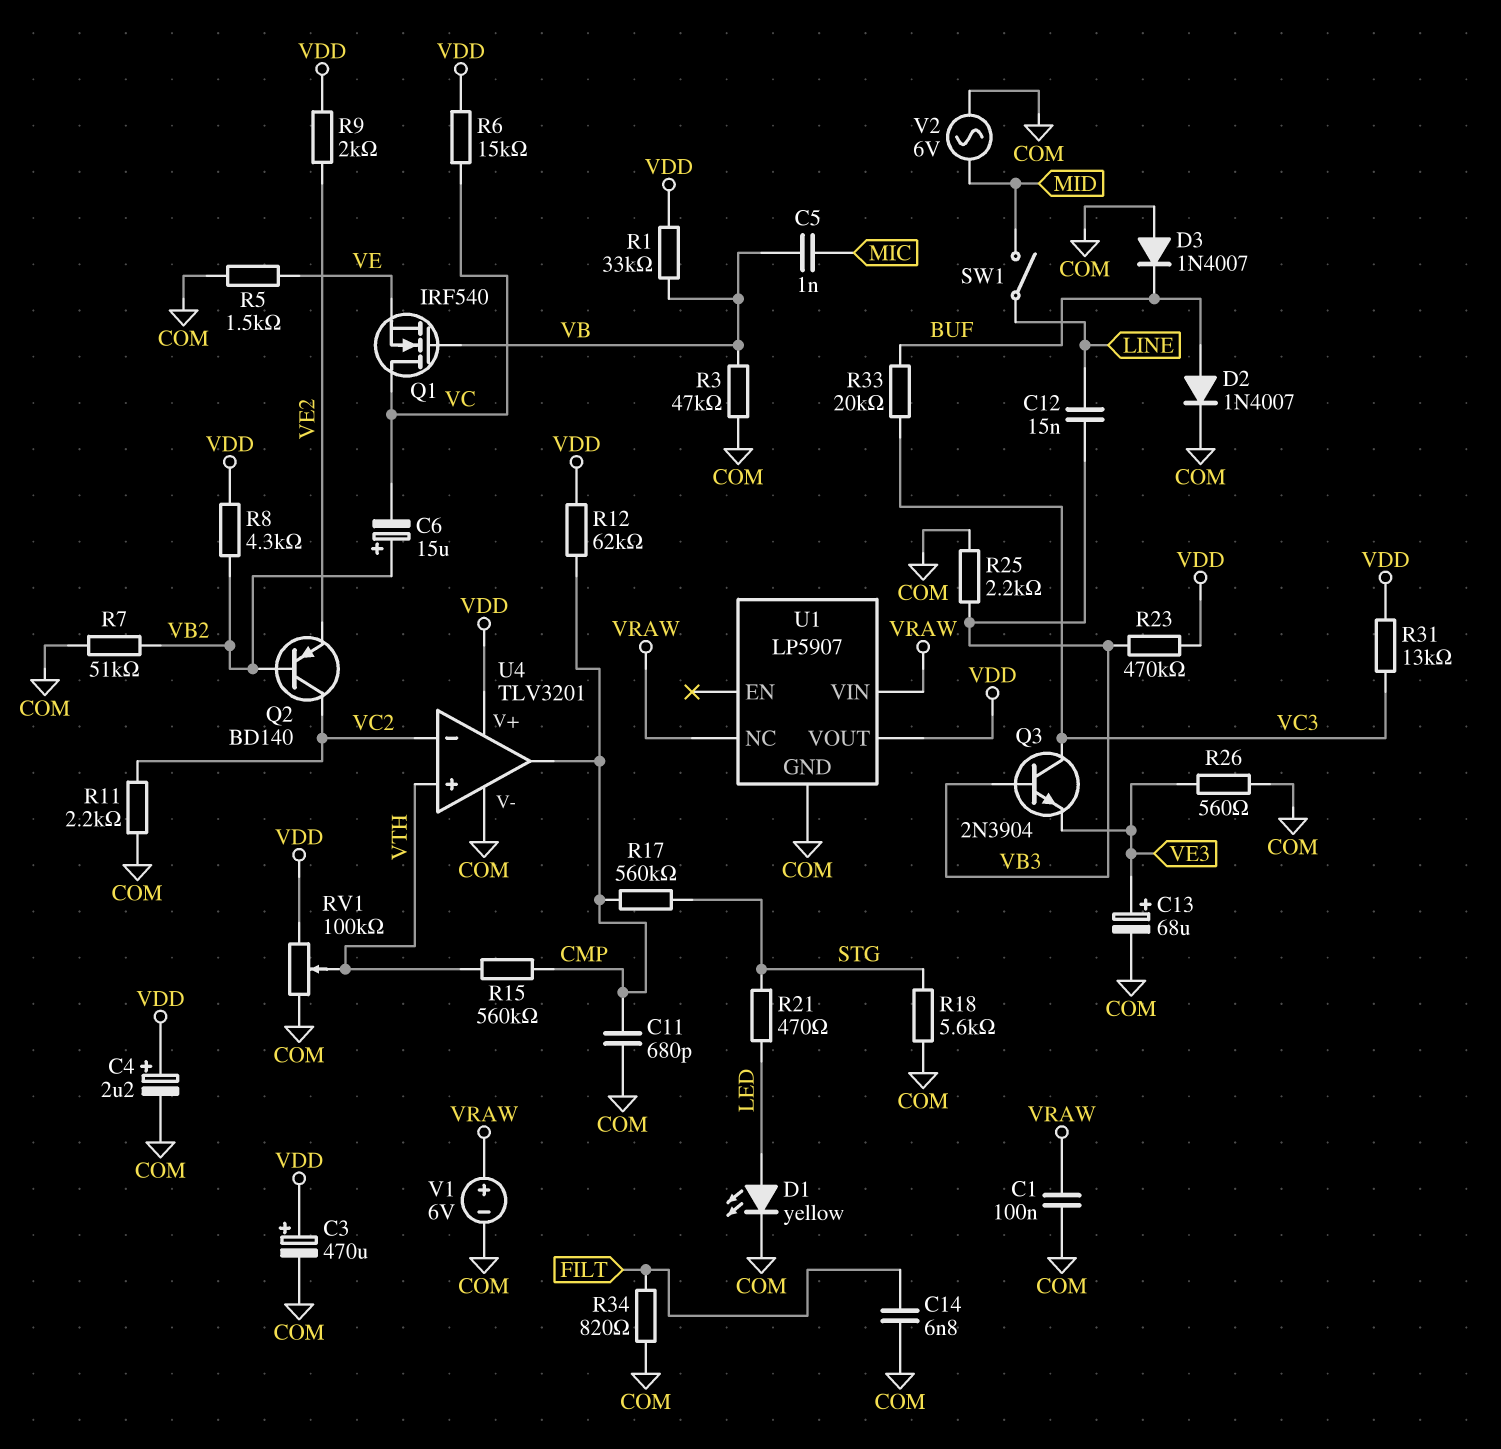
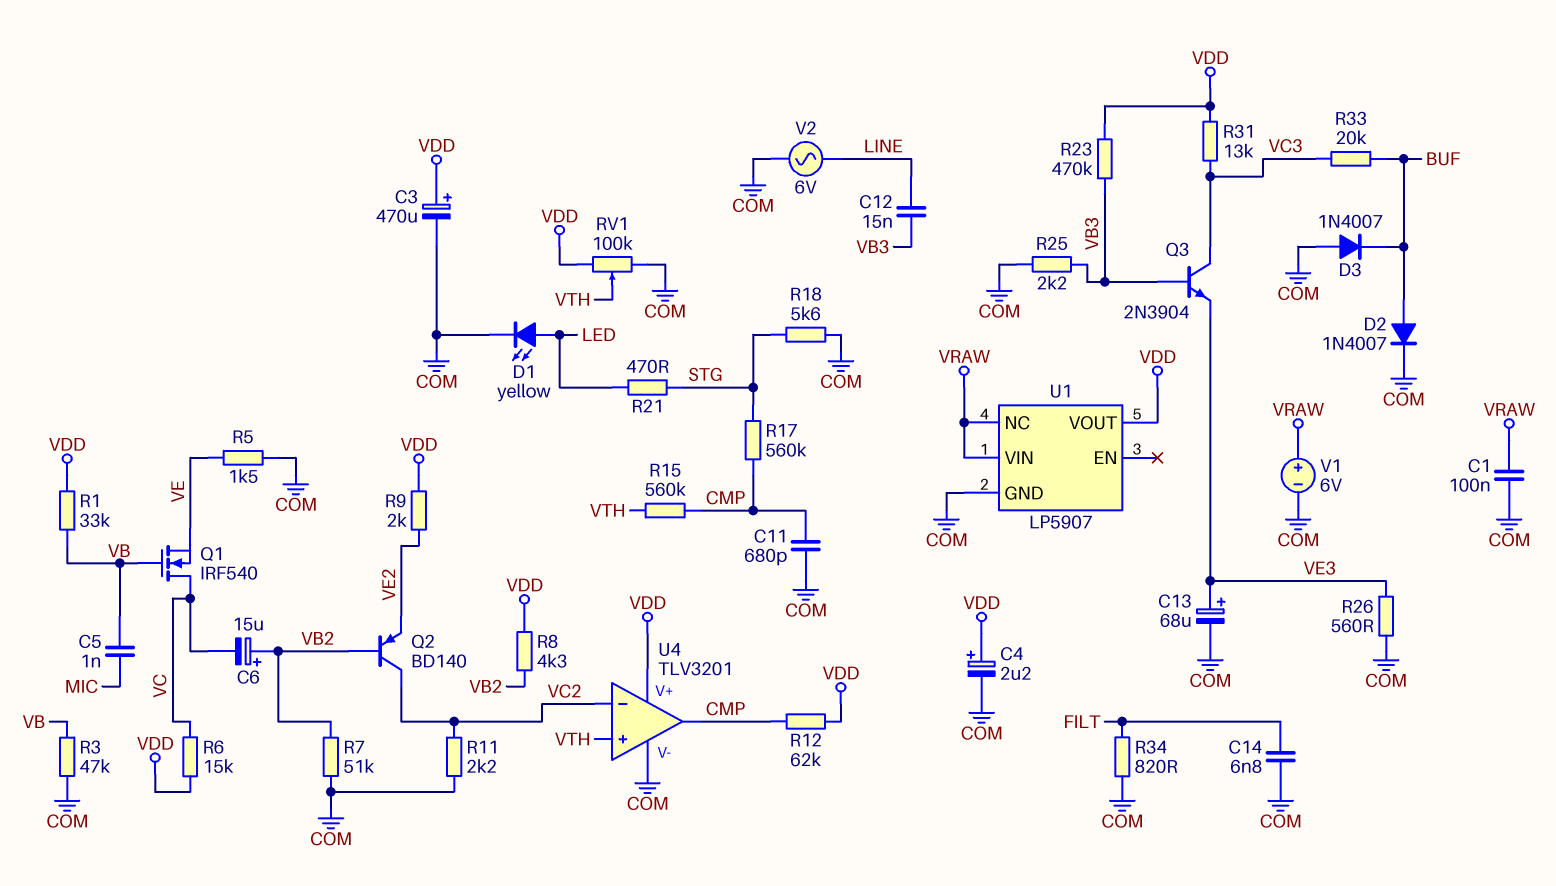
SW1: switch (LINE, MID) -> none
V2: AC 6V (COM, MID) -> AC 6V (COM, LINE)

